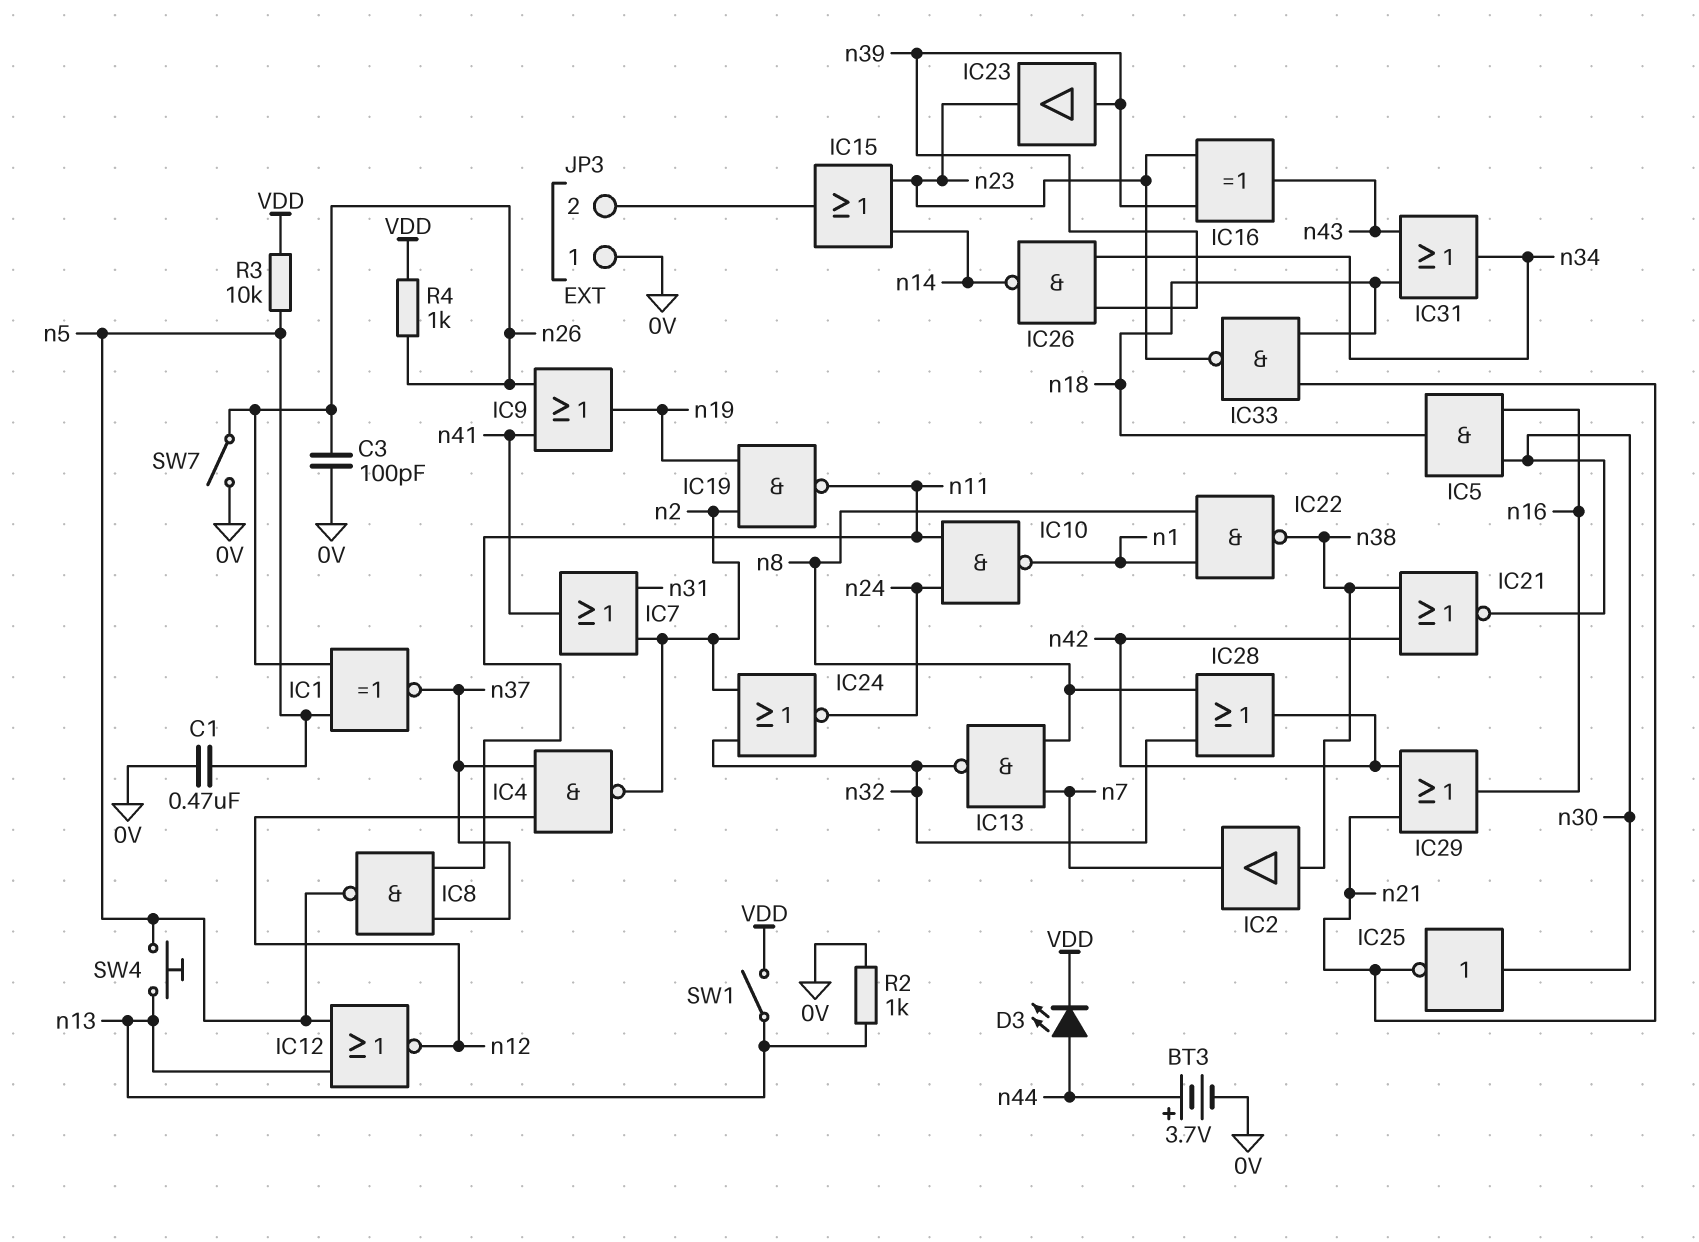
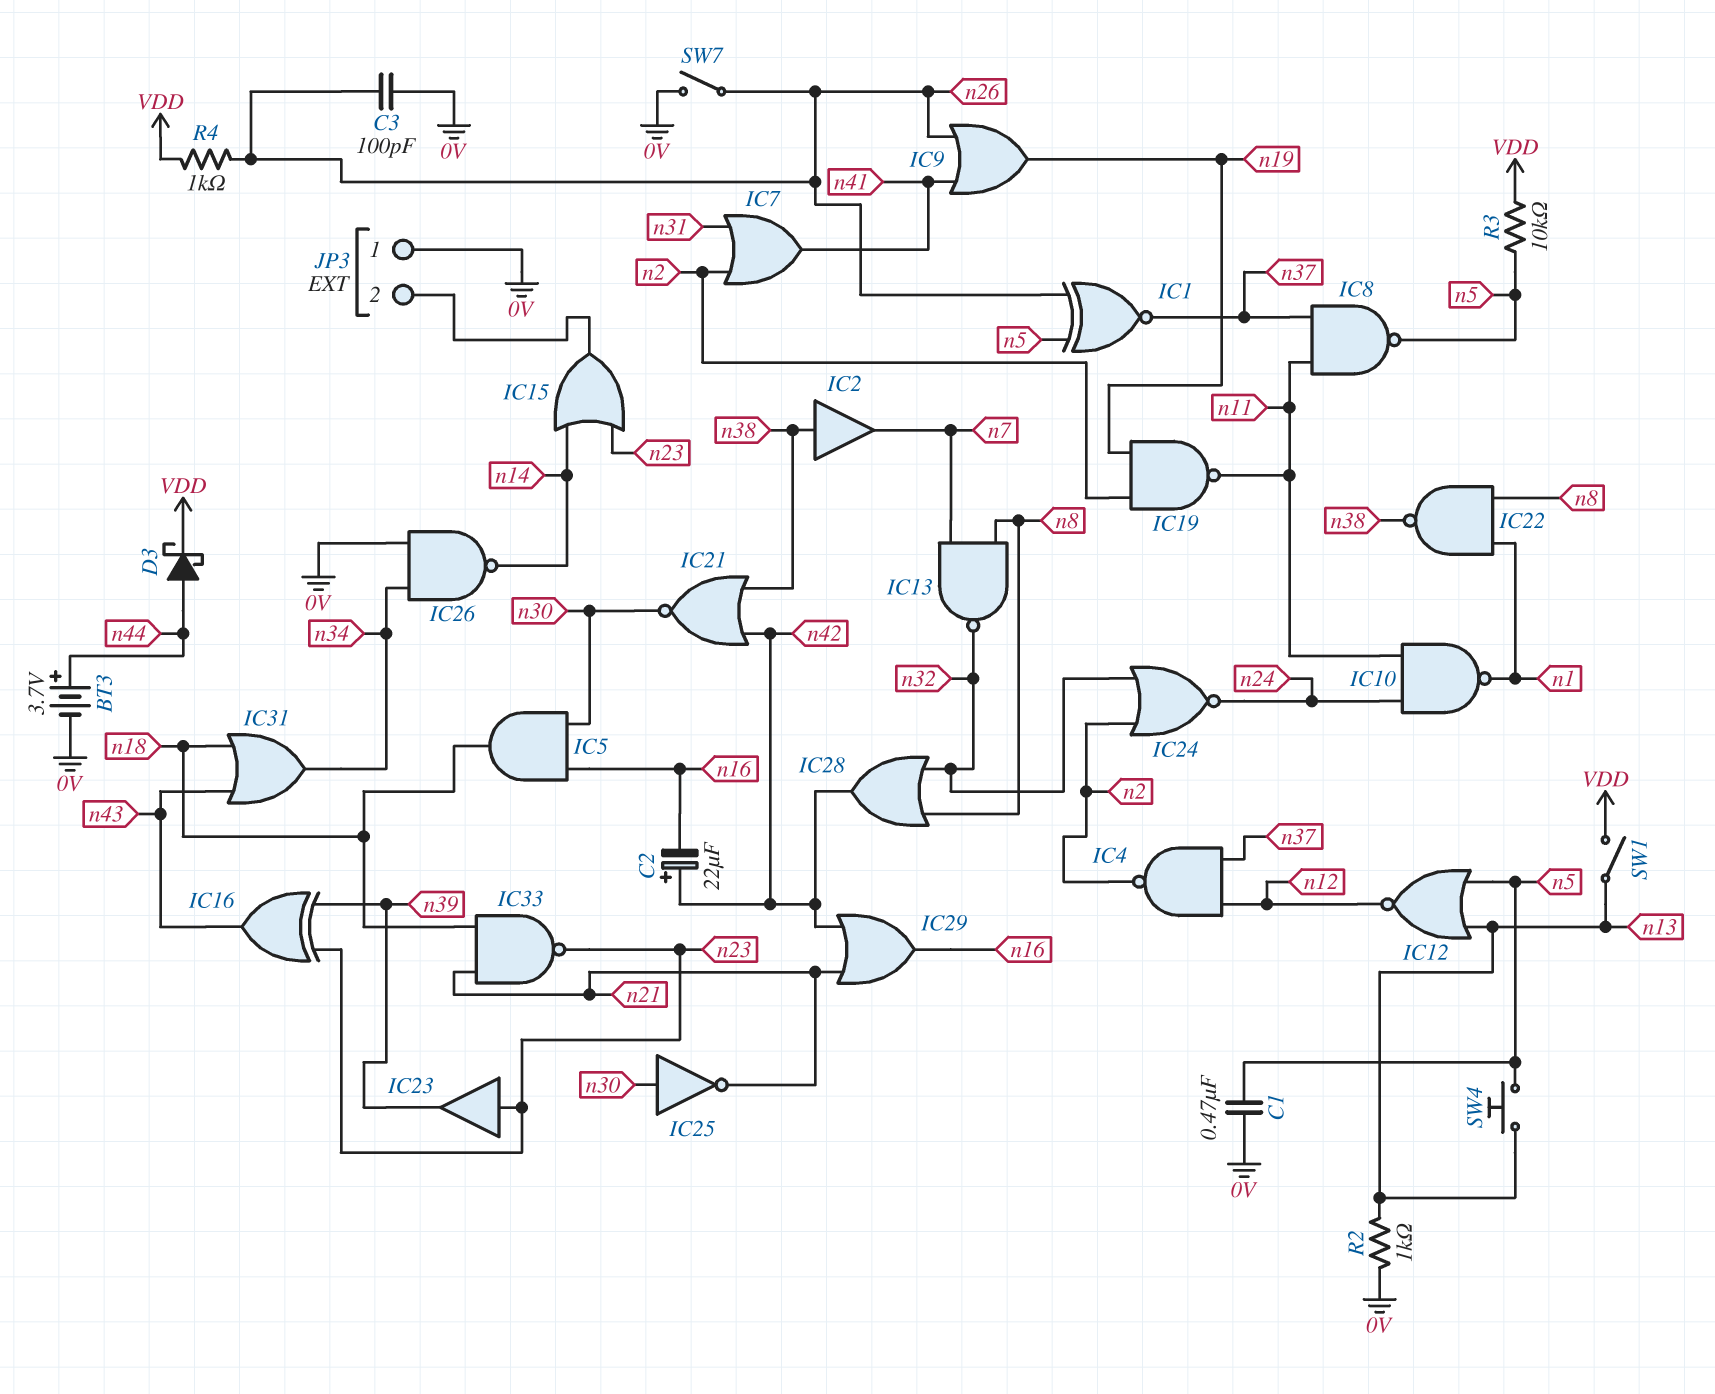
C2: none -> 22uF (plus n42, minus n16)
D3: LED (A n44, K VDD) -> schottky (A n44, K VDD)
IC23: buffer (in n39, out n23) -> buffer (in n23, out n39)
IC26: NAND (in n34, in n39, out n14) -> NAND (in 0V, in n34, out n14)

